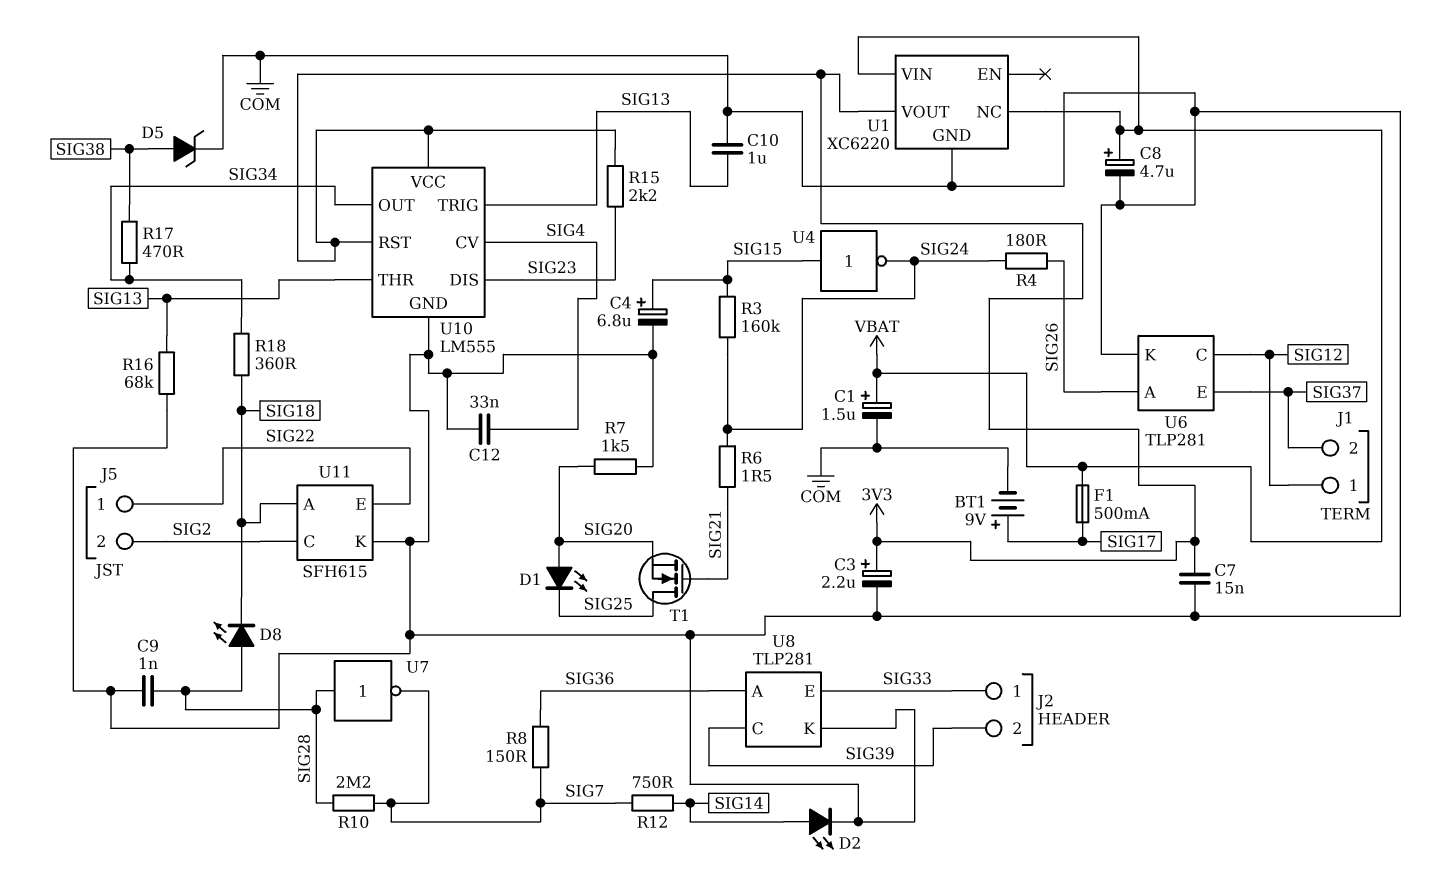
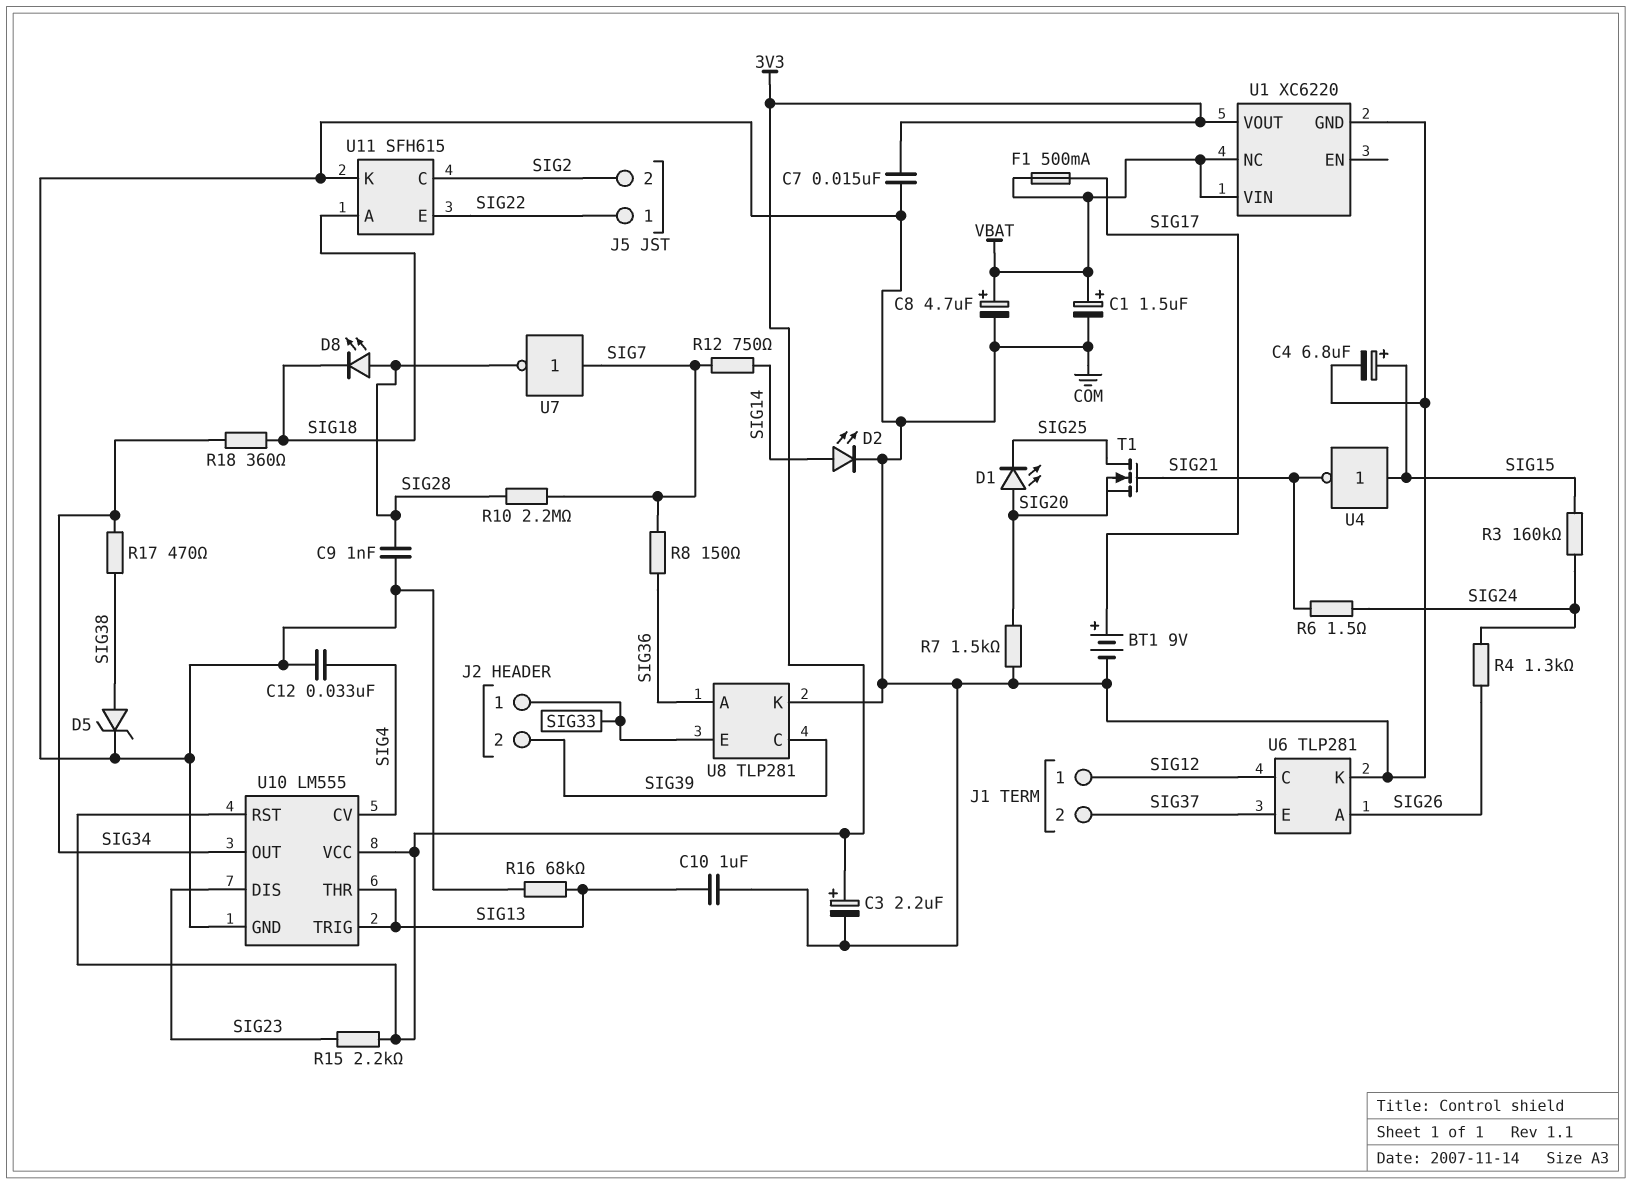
R4: 180 (SIG24, SIG26) -> 1.3k (SIG24, SIG26)
U4: NOT (in SIG15, out SIG24) -> NOT (in SIG15, out SIG21)
U7: NOT (in SIG28, out SIG7) -> NOT (in SIG7, out SIG28)

